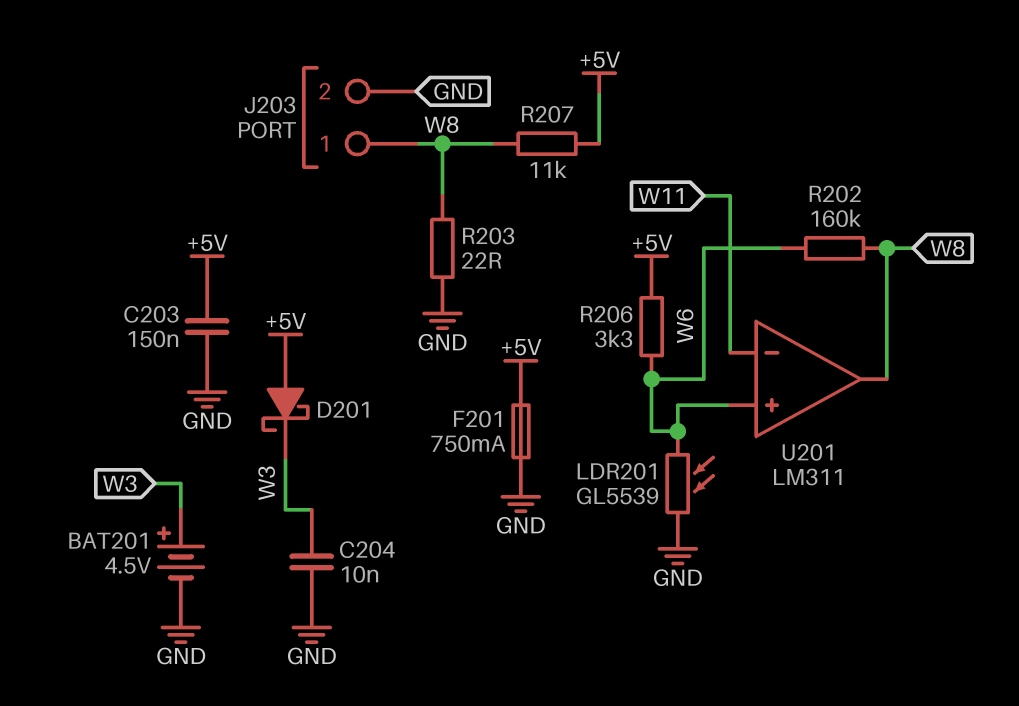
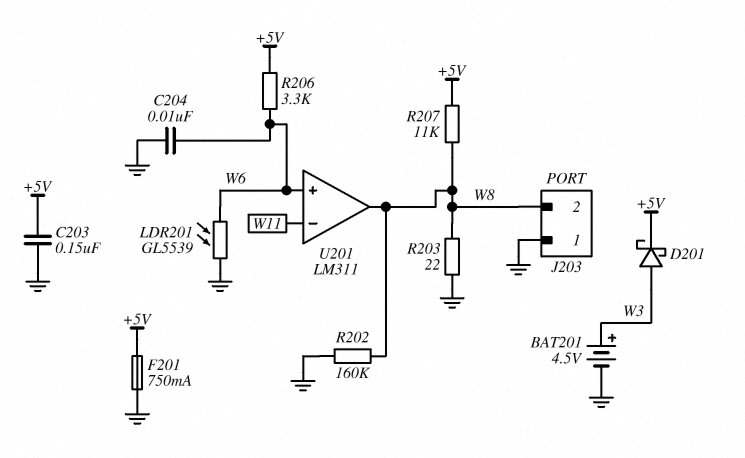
C204: 10nF (GND, W3) -> 10nF (GND, W6)
D201: schottky (A +5V, K W3) -> schottky (A W3, K +5V)
J203 pin 1: W8 -> GND
J203 pin 2: GND -> W8
R202: 160k (W6, W8) -> 160k (GND, W8)

